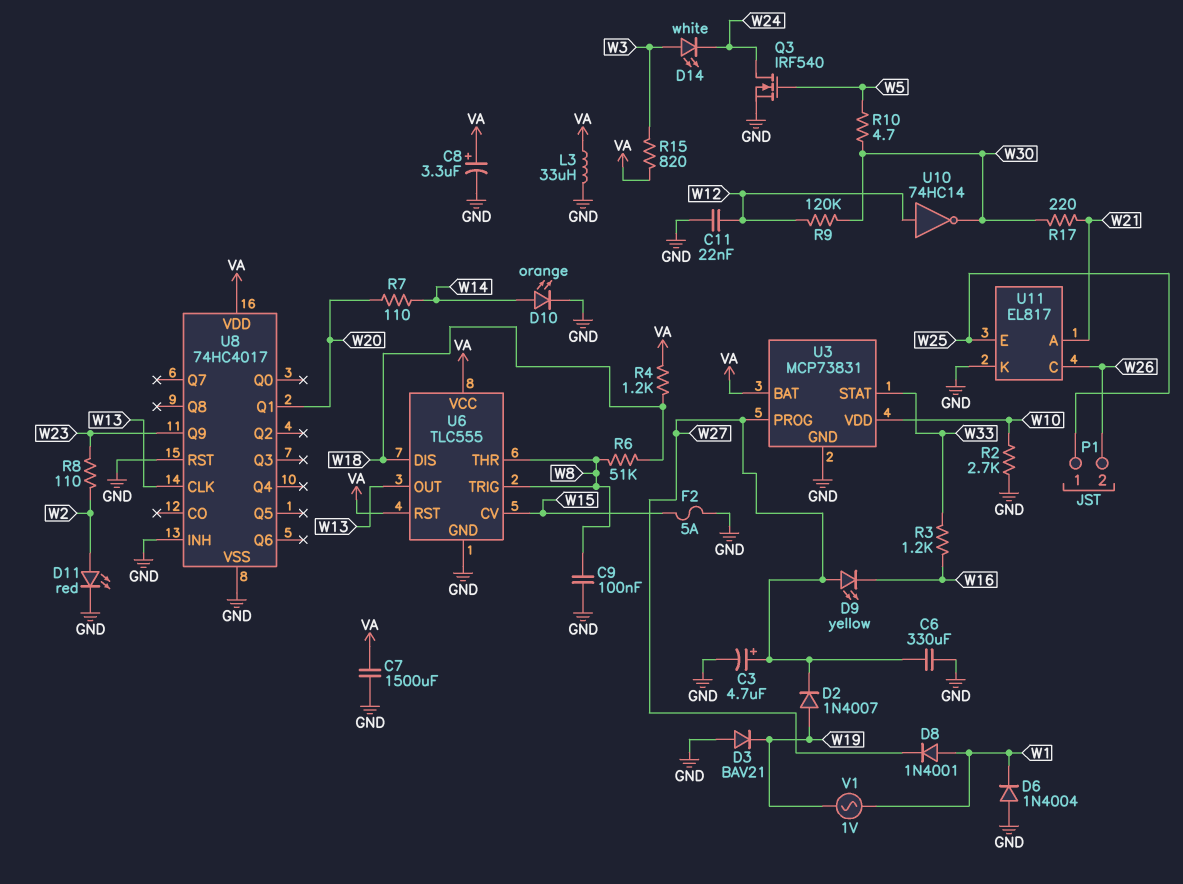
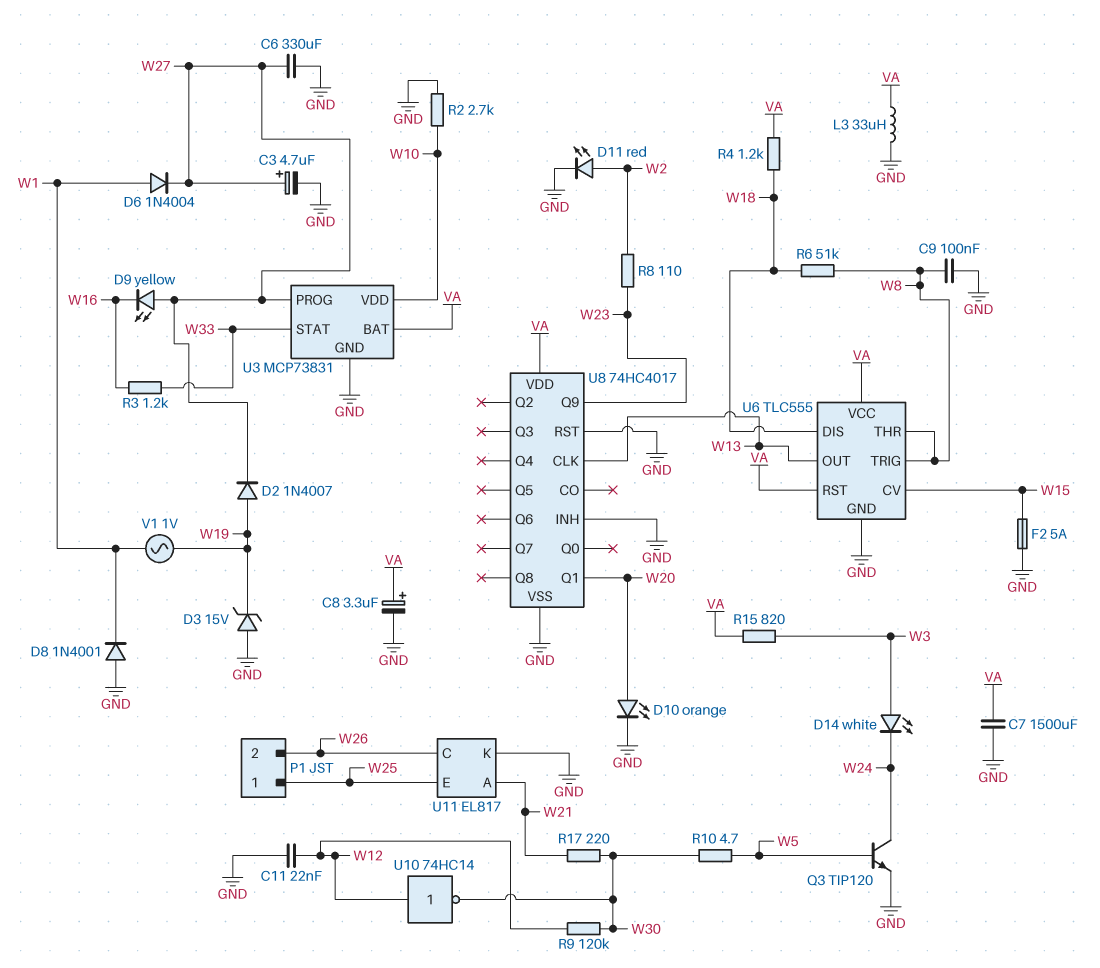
D3: diode BAV21 (A GND, K W19) -> zener 15V (A GND, K W19)
D6: diode 1N4004 (A GND, K W1) -> diode 1N4004 (A W1, K W27)
D8: diode 1N4001 (A W1, K W27) -> diode 1N4001 (A GND, K W1)
D10: LED orange (A W14, K GND) -> LED orange (A W20, K GND)
Q3: NMOS IRF540 (G W5, D W24, S GND) -> NPN TIP120 (B W5, C W24, E GND)
R7: 110 (W14, W20) -> none

